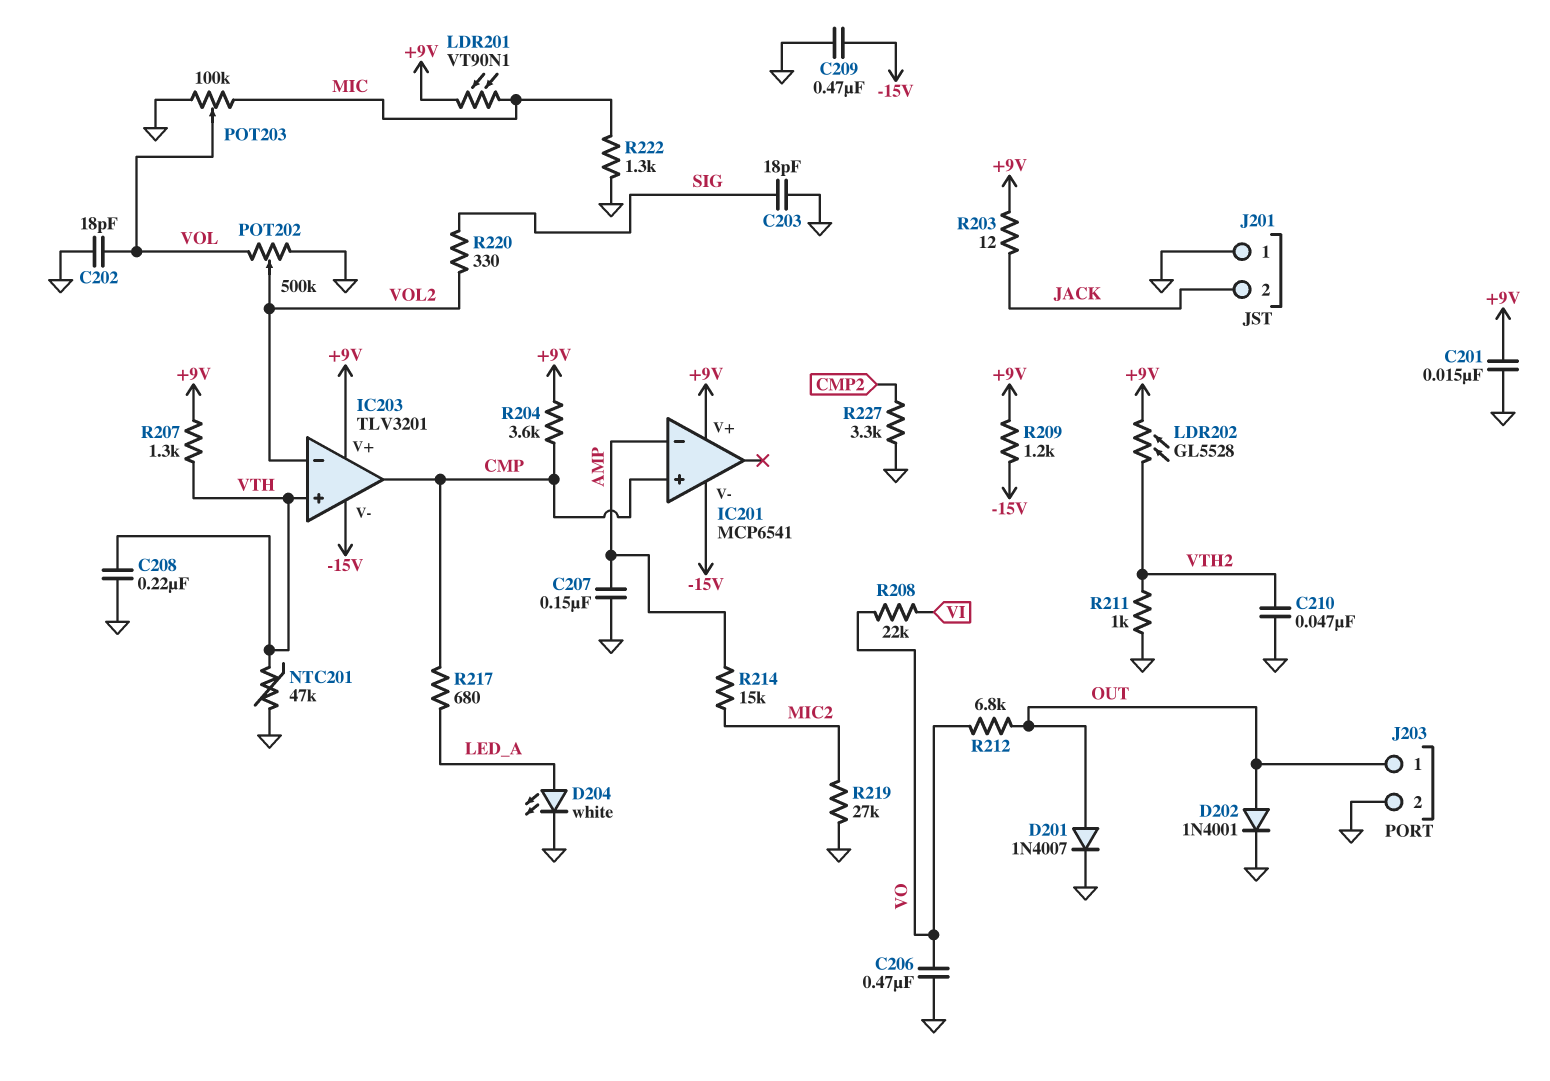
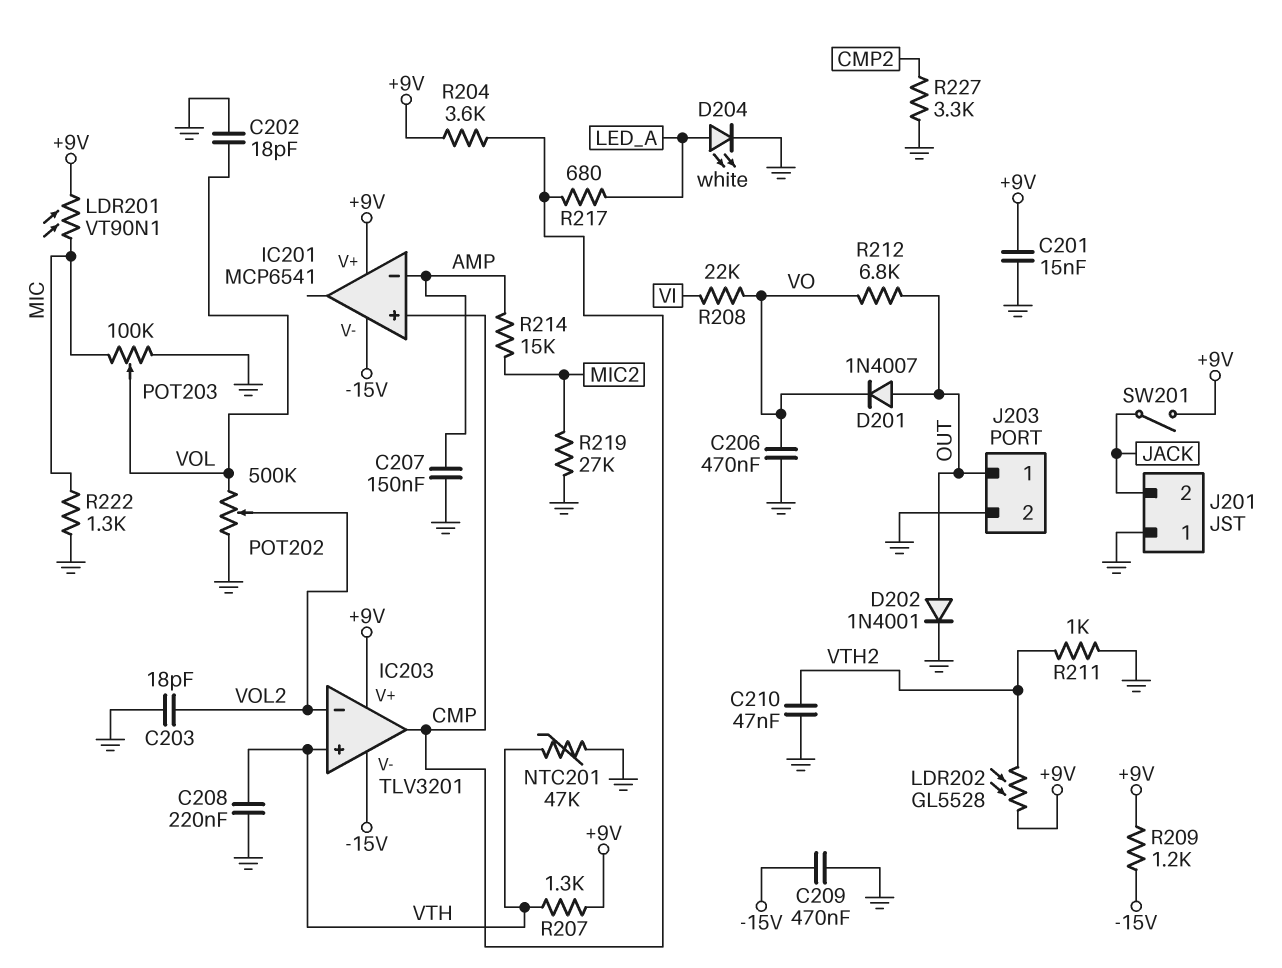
C203: 18pF (GND, SIG) -> 18pF (GND, VOL2)
D201: diode 1N4007 (A OUT, K GND) -> diode 1N4007 (A OUT, K VO)
R203: 12 (+9V, JACK) -> none
R220: 330 (SIG, VOL2) -> none
SW201: none -> switch (+9V, JACK)

